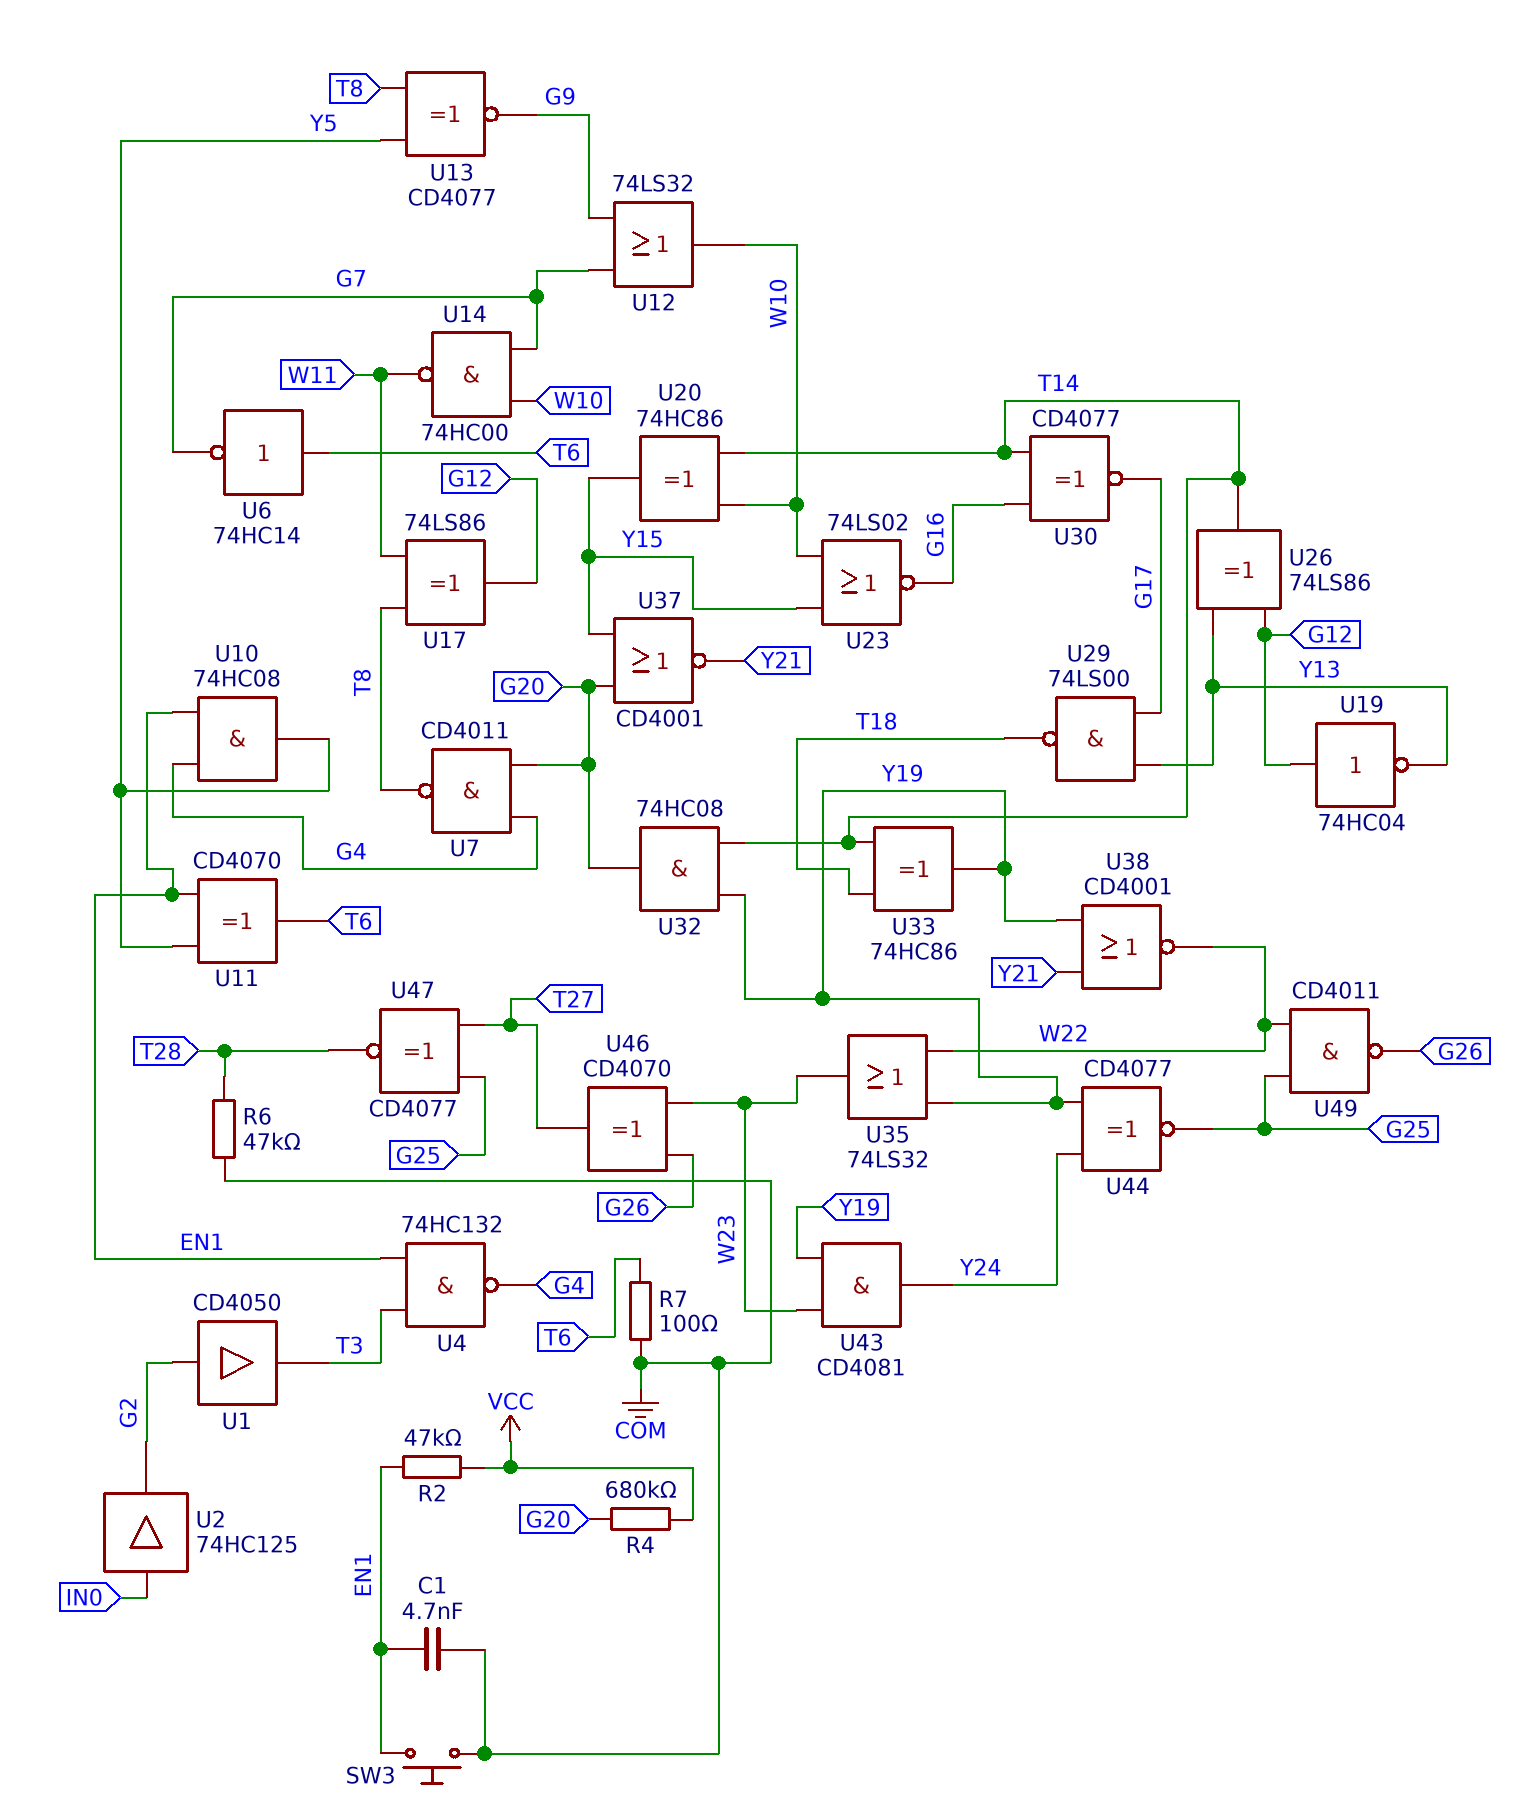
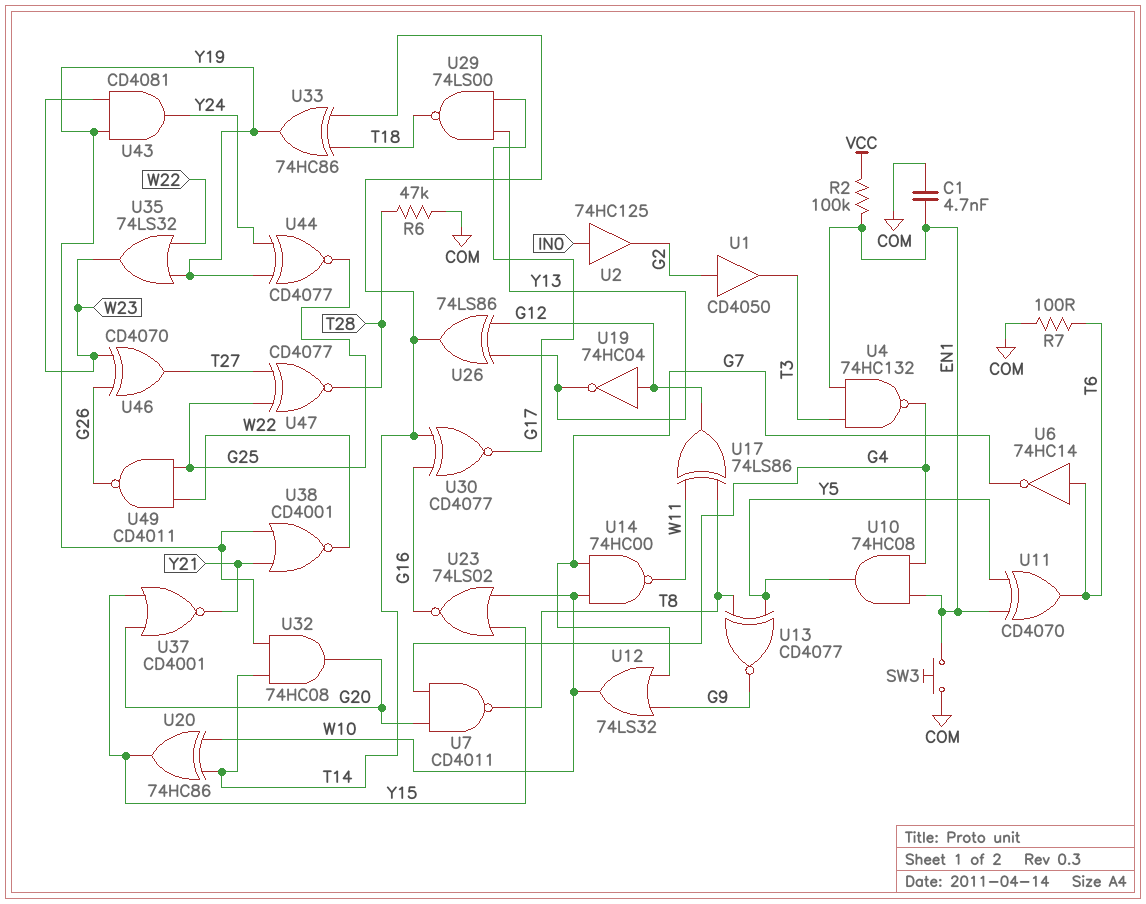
R2: 47k (EN1, VCC) -> 100k (EN1, VCC)
R4: 680k (G20, VCC) -> none

